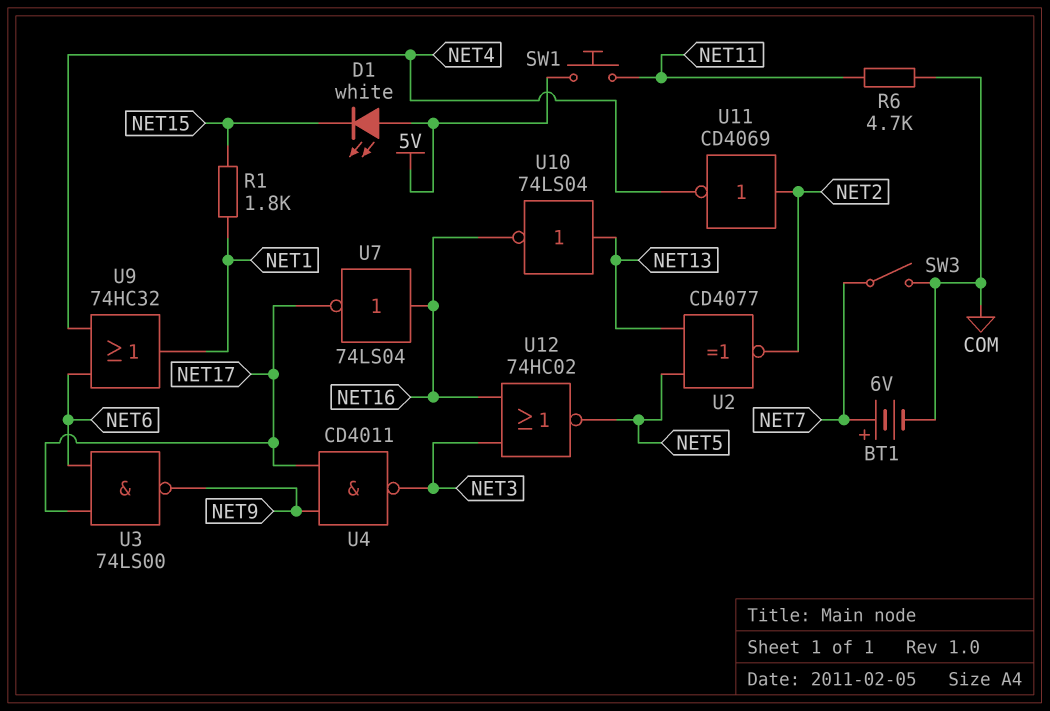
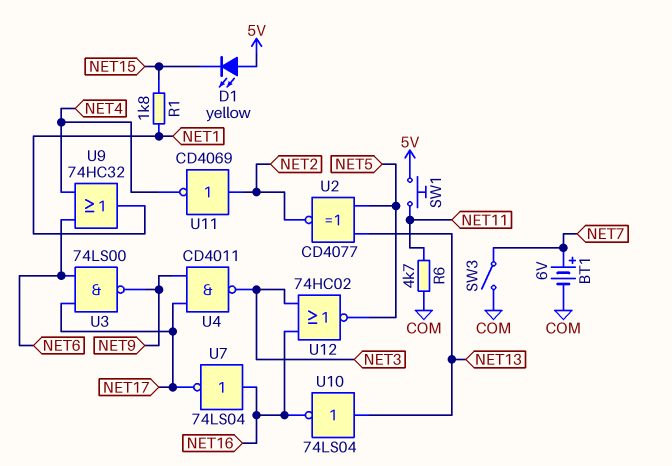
D1: LED white (A 5V, K NET15) -> LED yellow (A 5V, K NET15)

